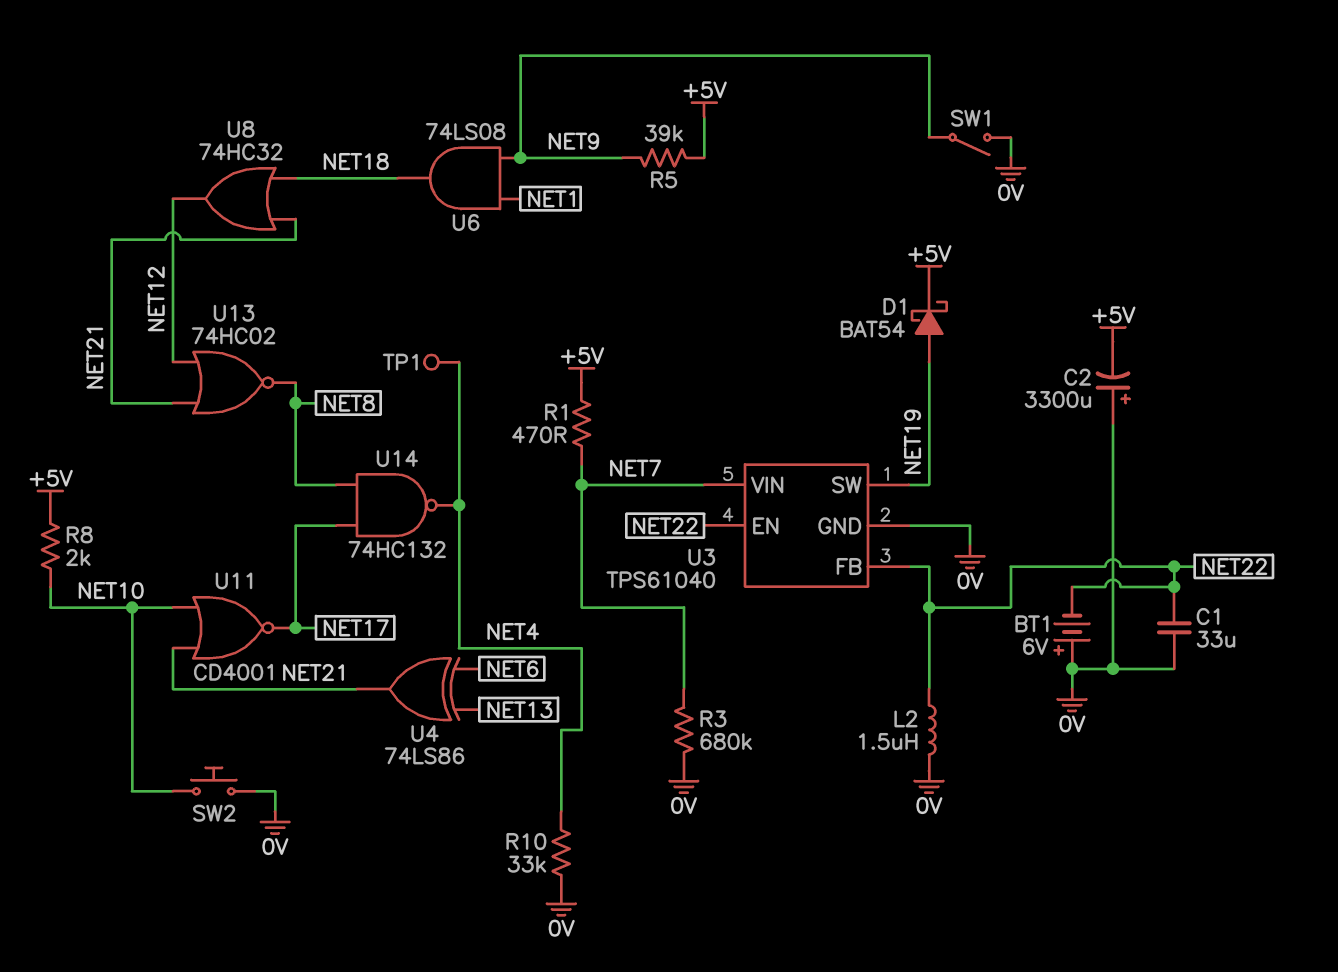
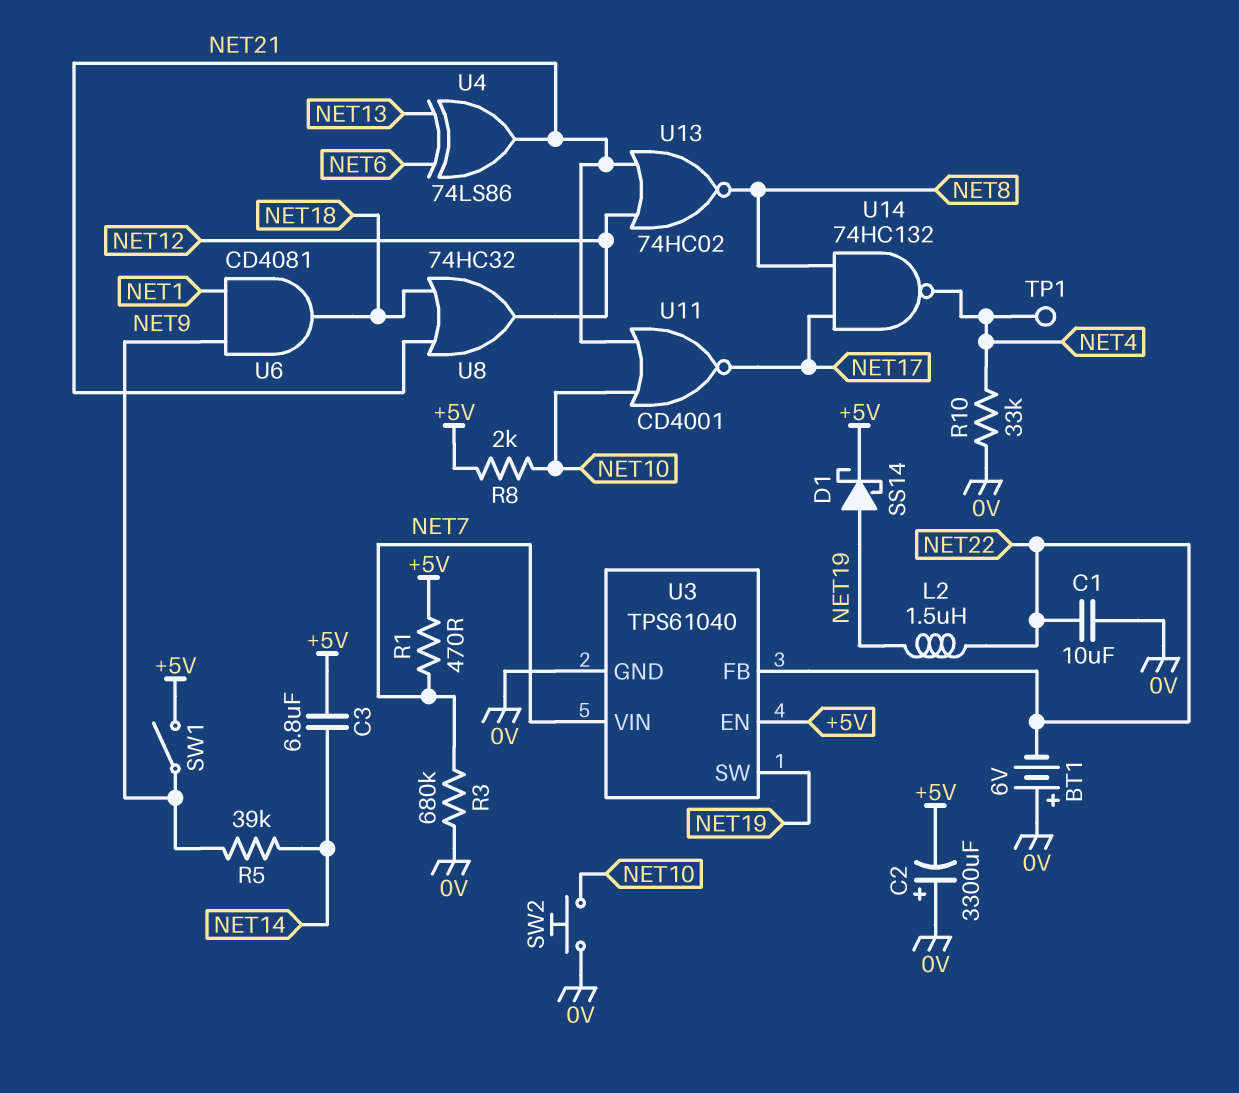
C1: 33uF (0V, NET22) -> 10uF (0V, NET22)
C3: none -> 6.8uF (+5V, NET14)
D1: schottky BAT54 (A NET19, K +5V) -> schottky SS14 (A NET19, K +5V)
L2: 1.5uH (0V, NET22) -> 1.5uH (NET19, NET22)
R5: 39k (+5V, NET9) -> 39k (NET9, NET14)
SW1: switch (0V, NET9) -> switch (+5V, NET9)
U3 pin EN: NET22 -> +5V
U6: AND 74LS08 (in NET1, in NET9, out NET18) -> AND CD4081 (in NET1, in NET9, out NET18)

